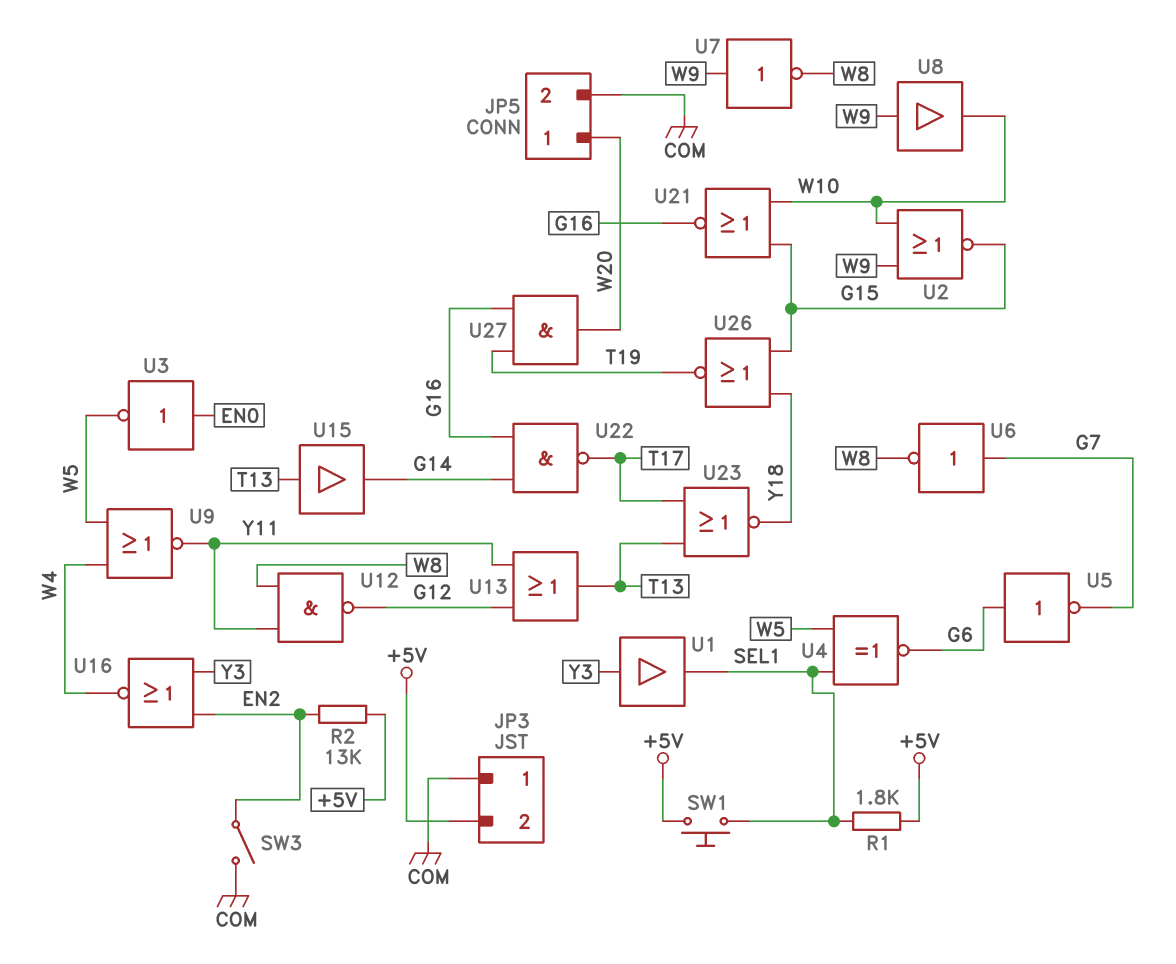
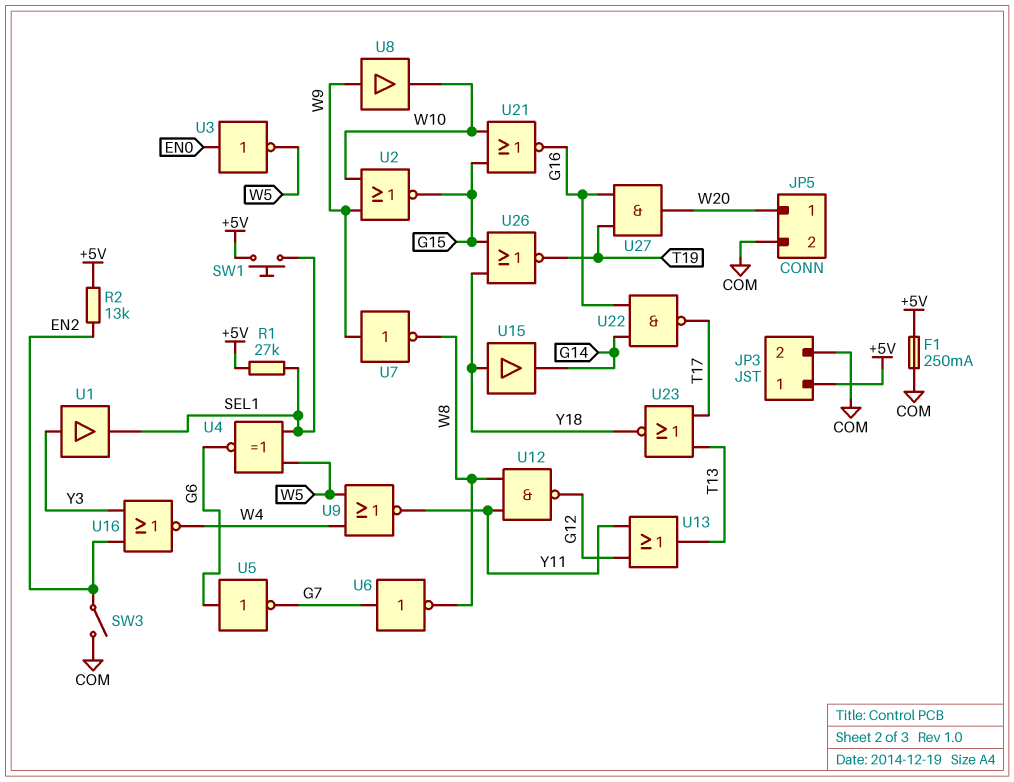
F1: none -> 250mA (+5V, COM)
JP3 pin 1: COM -> +5V
JP3 pin 2: +5V -> COM
R1: 1.8k (+5V, SEL1) -> 27k (+5V, SEL1)
U15: buffer (in T13, out G14) -> buffer (in Y18, out G14)

